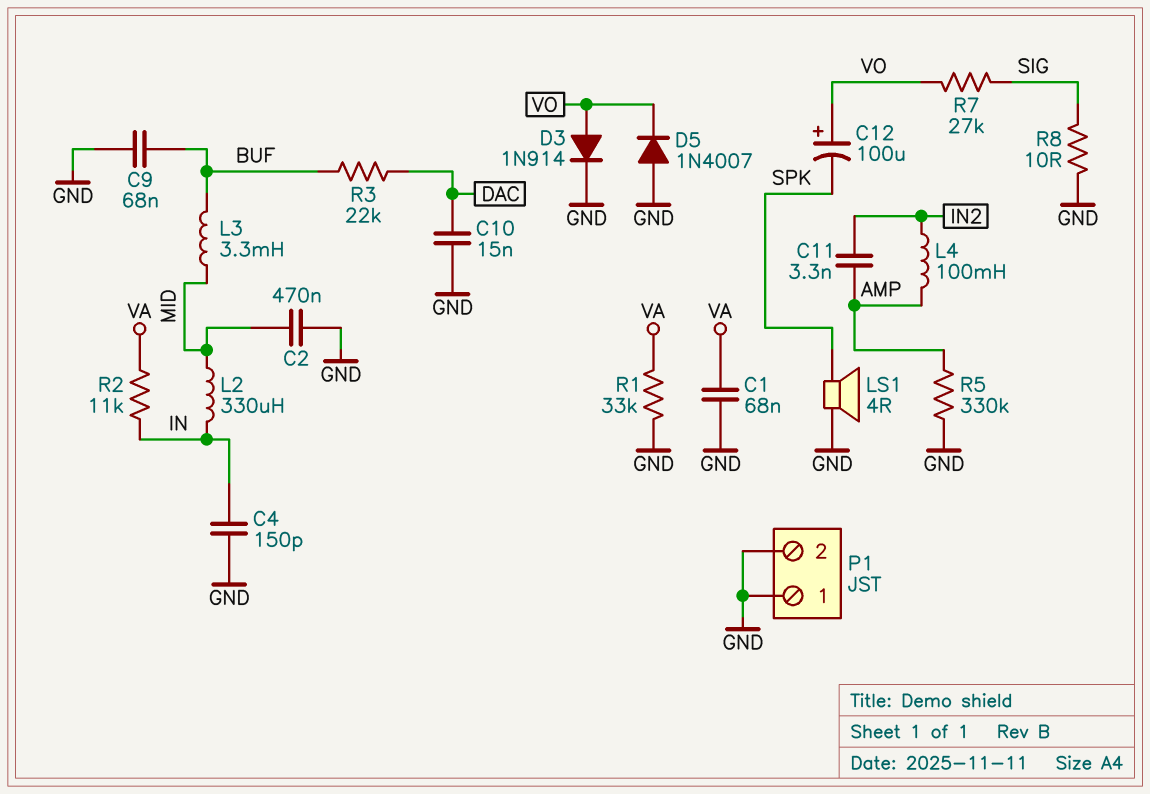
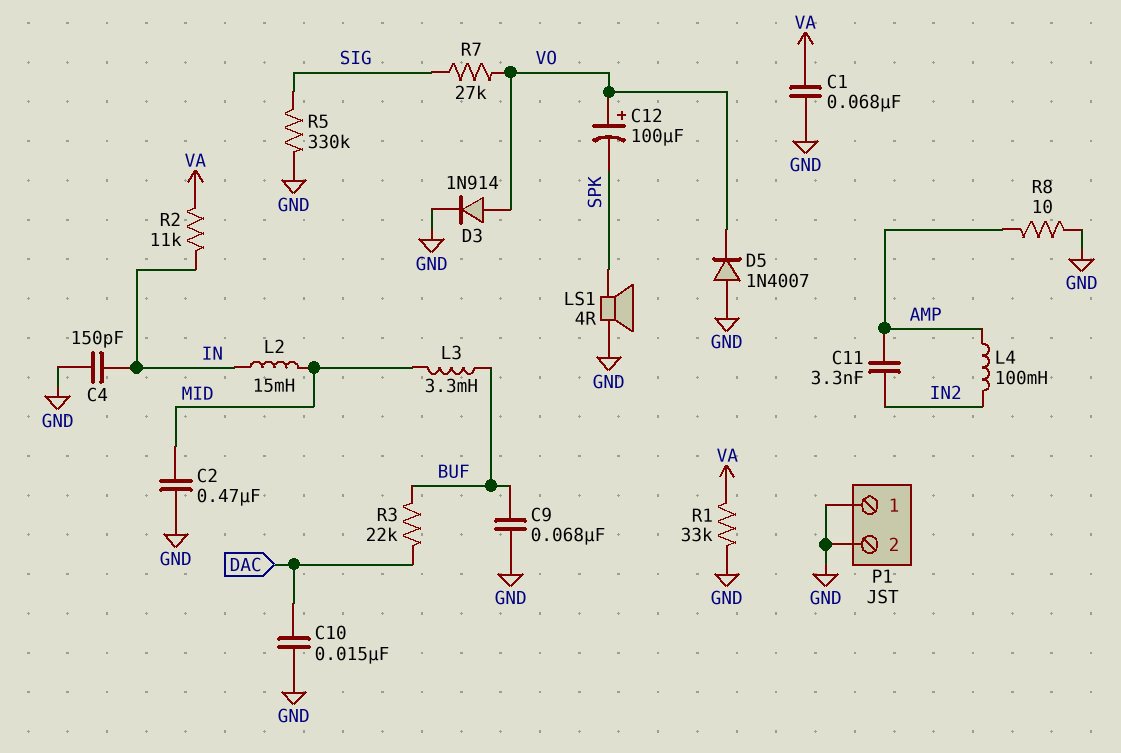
L2: 330uH (IN, MID) -> 15mH (IN, MID)
R5: 330k (AMP, GND) -> 330k (GND, SIG)
R8: 10 (GND, SIG) -> 10 (AMP, GND)

